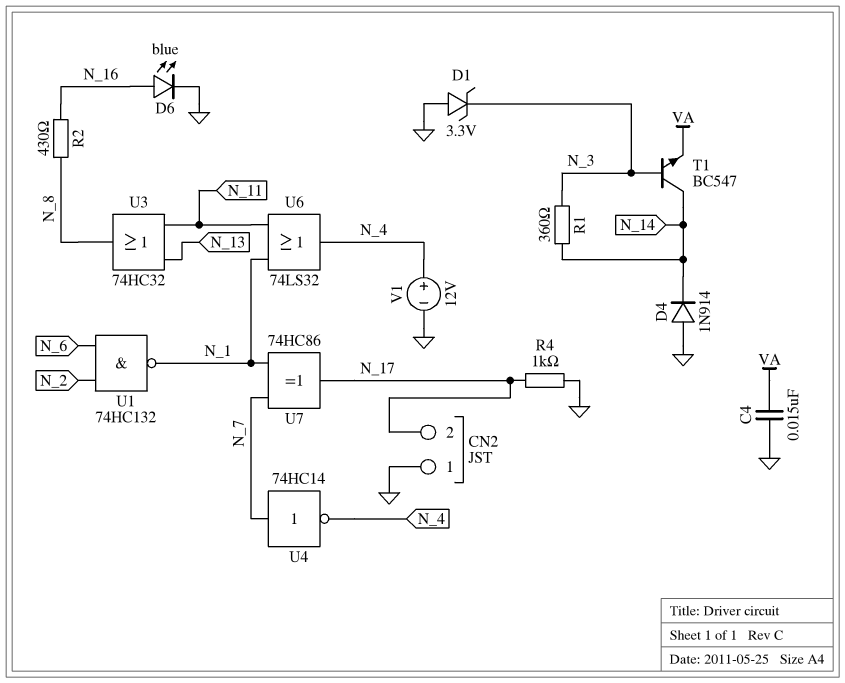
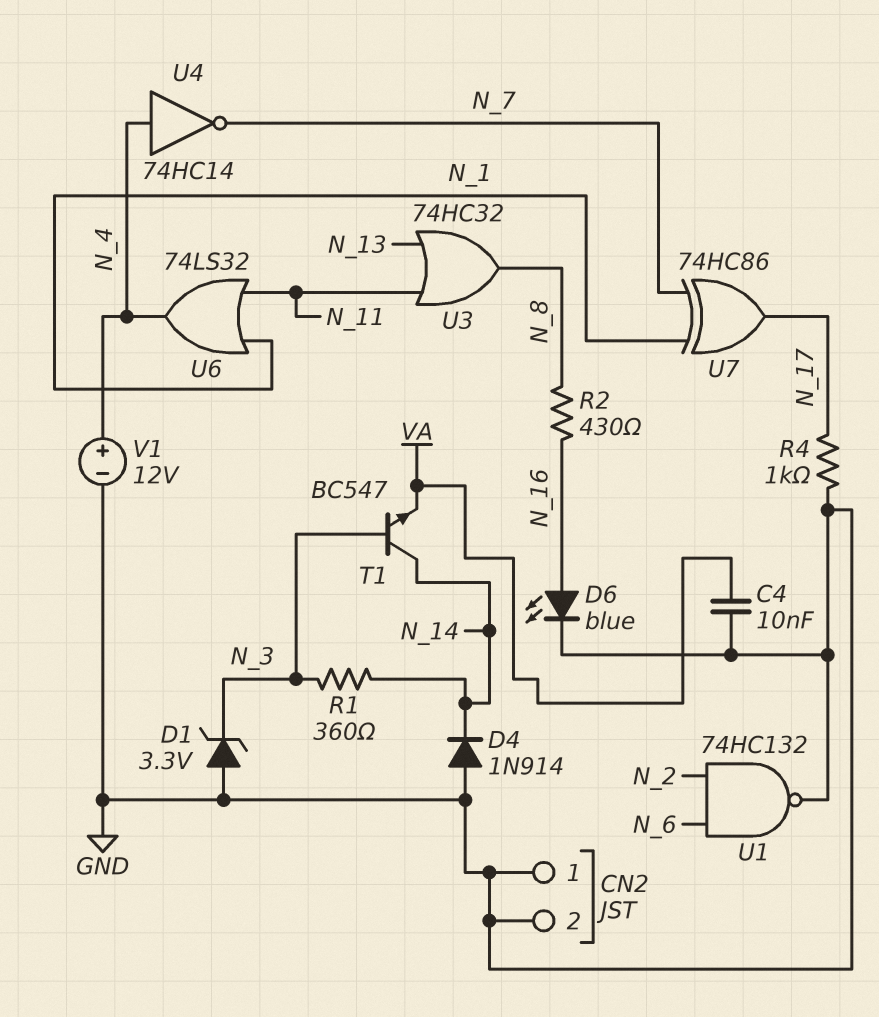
C4: 15nF (GND, VA) -> 10nF (GND, VA)
CN2 pin 2: N_17 -> GND
U1: NAND 74HC132 (in N_2, in N_6, out N_1) -> NAND 74HC132 (in N_2, in N_6, out GND)
U4: NOT 74HC14 (in N_7, out N_4) -> NOT 74HC14 (in N_4, out N_7)

